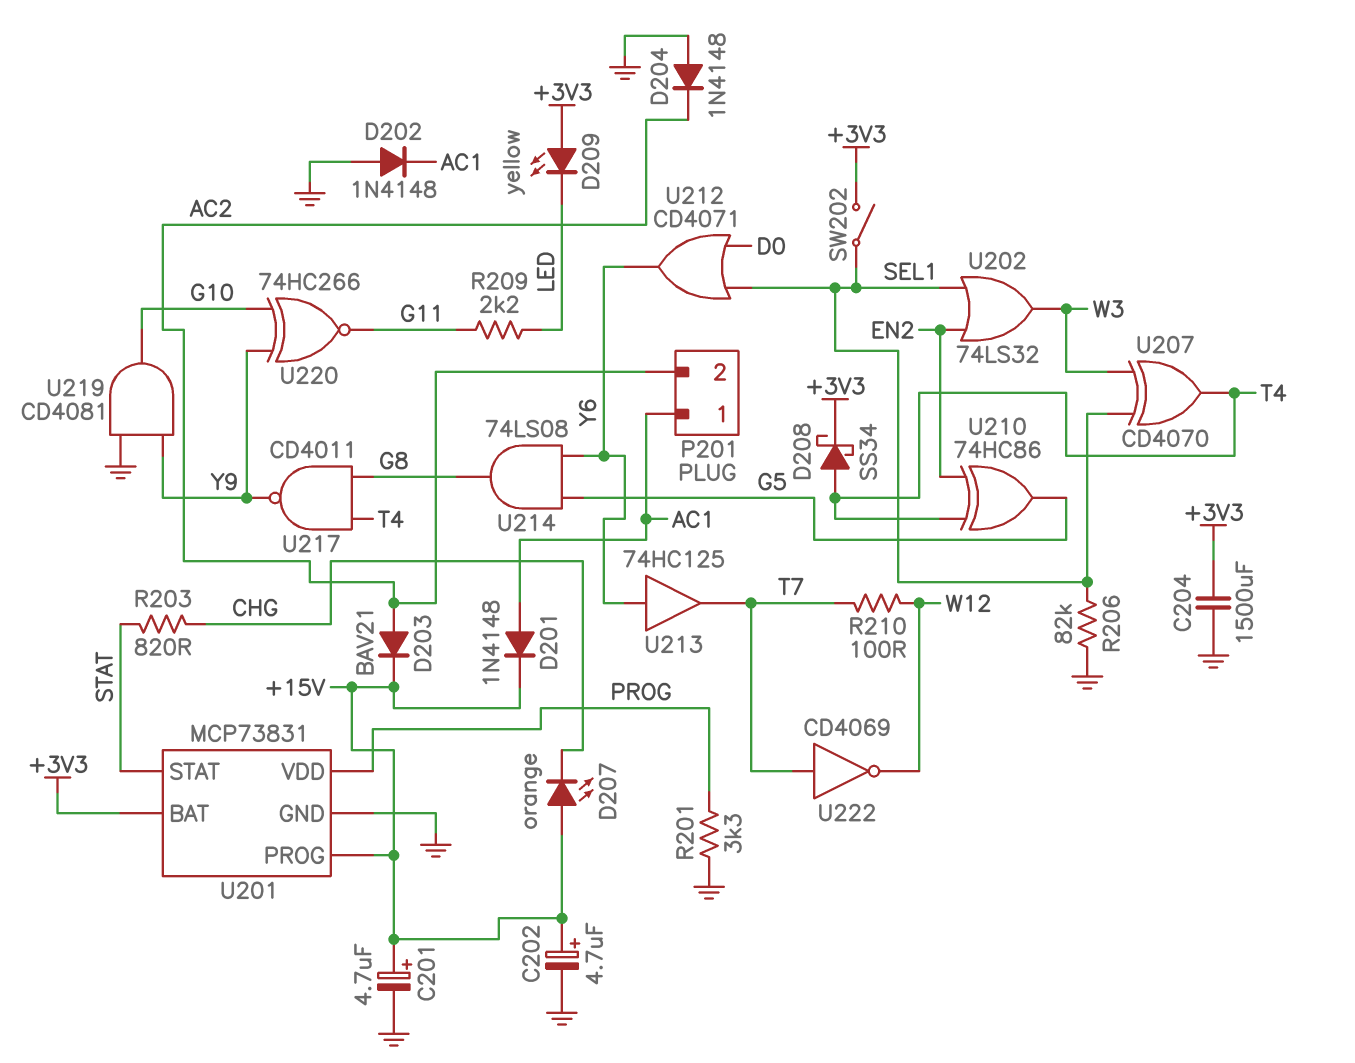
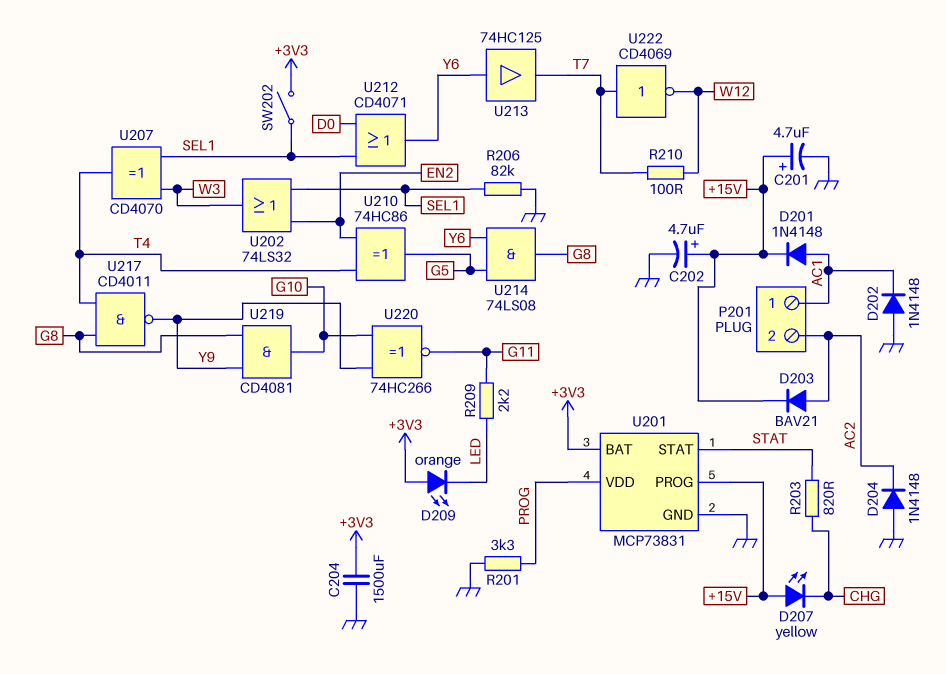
D207: LED orange (A +15V, K CHG) -> LED yellow (A +15V, K CHG)
D208: schottky SS34 (A T4, K +3V3) -> none
D209: LED yellow (A +3V3, K LED) -> LED orange (A +3V3, K LED)
U219: AND CD4081 (in GND, in Y9, out G10) -> AND CD4081 (in G8, in Y9, out G10)

